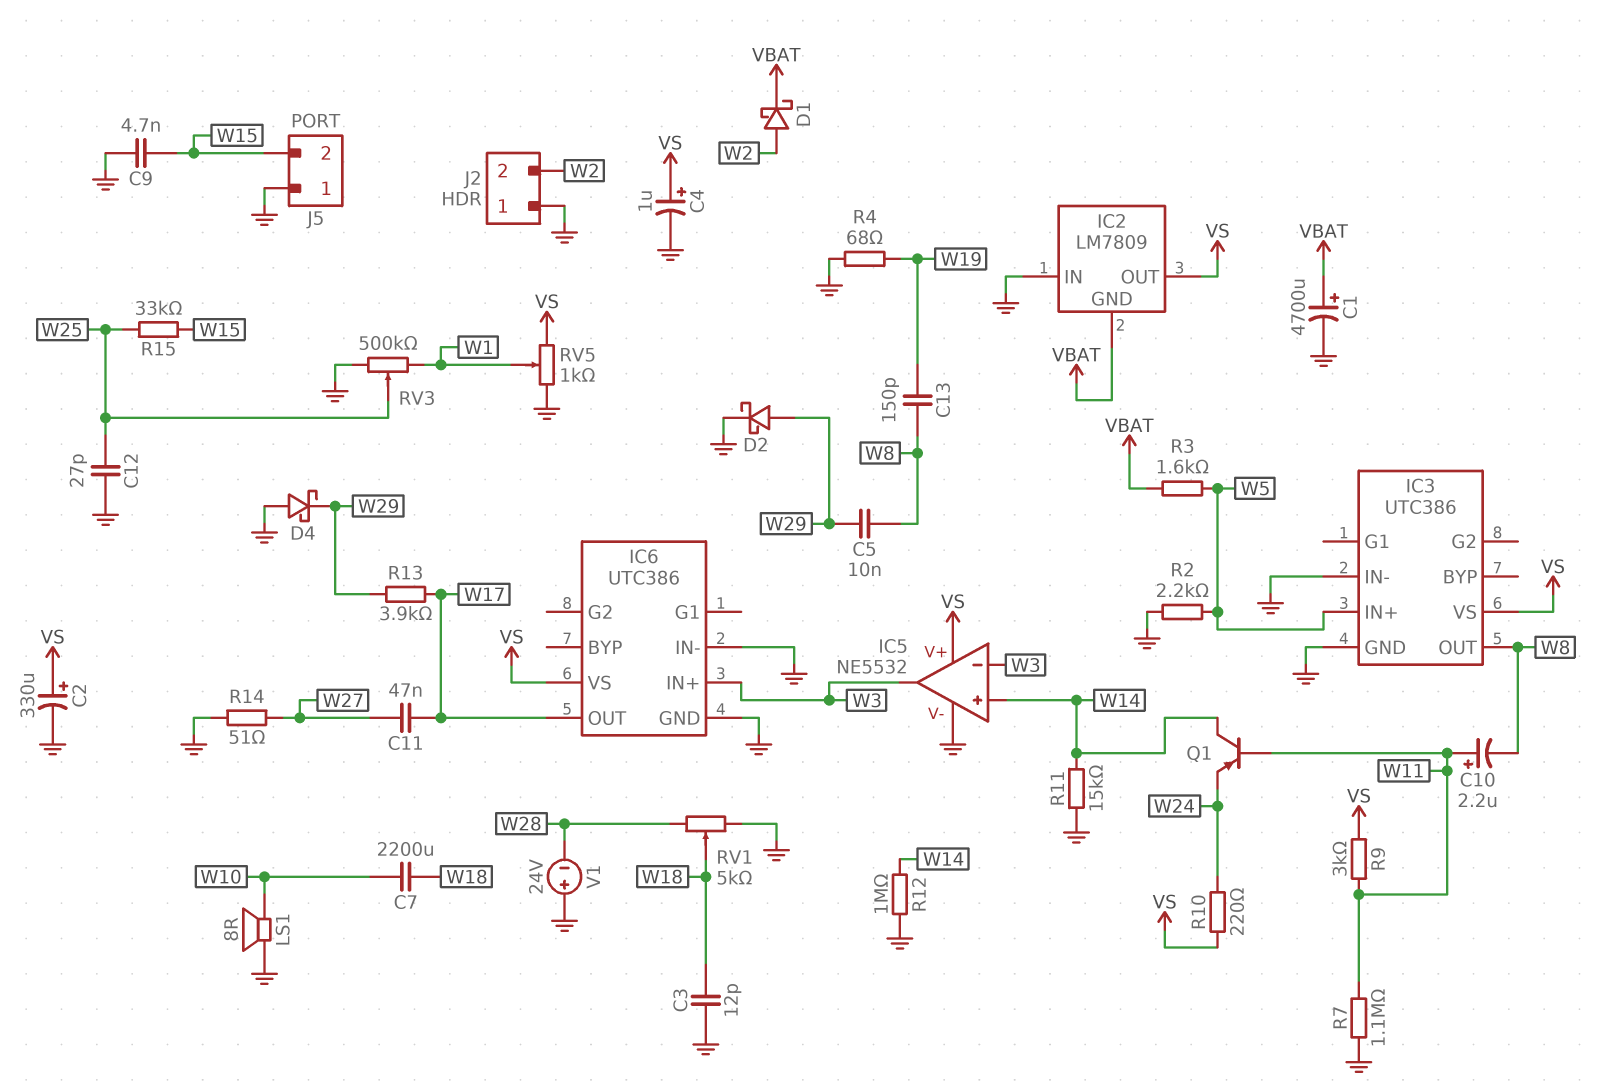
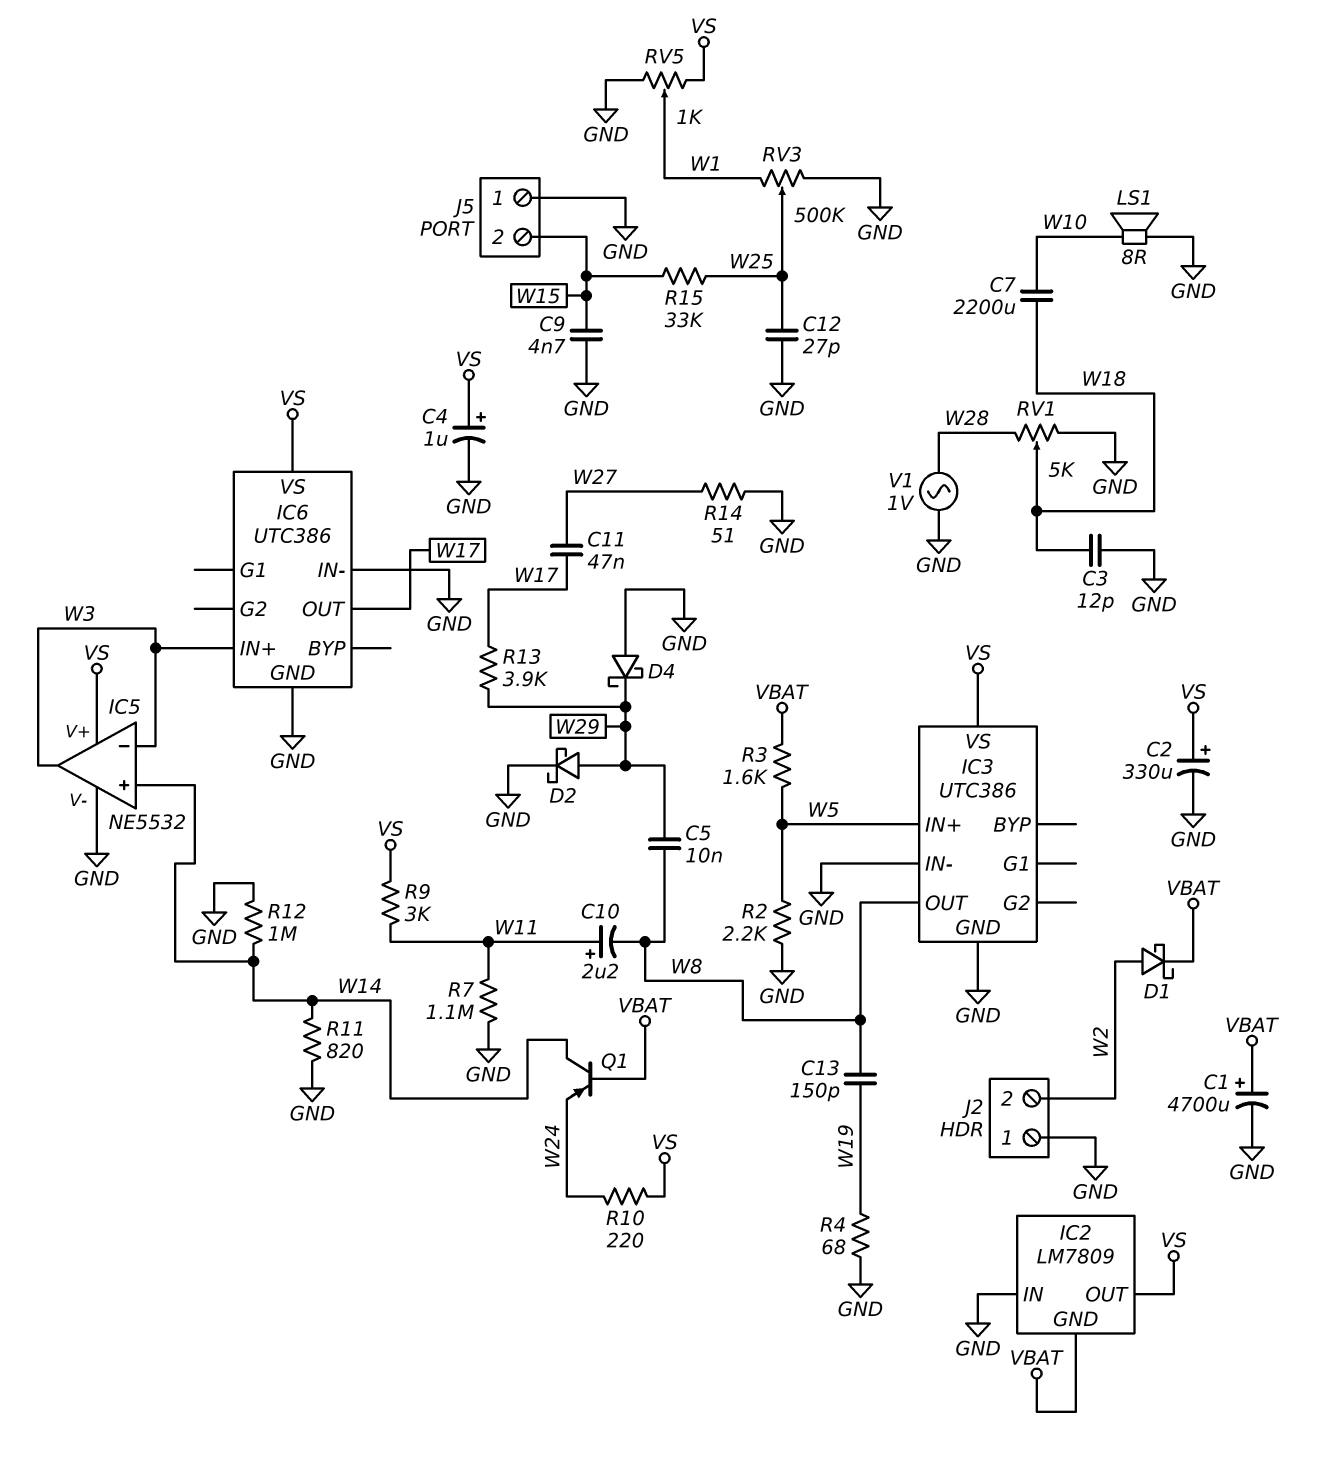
Q1: PNP (B W11, C W14, E W24) -> PNP (B VBAT, C W14, E W24)
R11: 15k (GND, W14) -> 820 (GND, W14)
V1: 24V (plus GND, minus W28) -> AC 1V (GND, W28)

